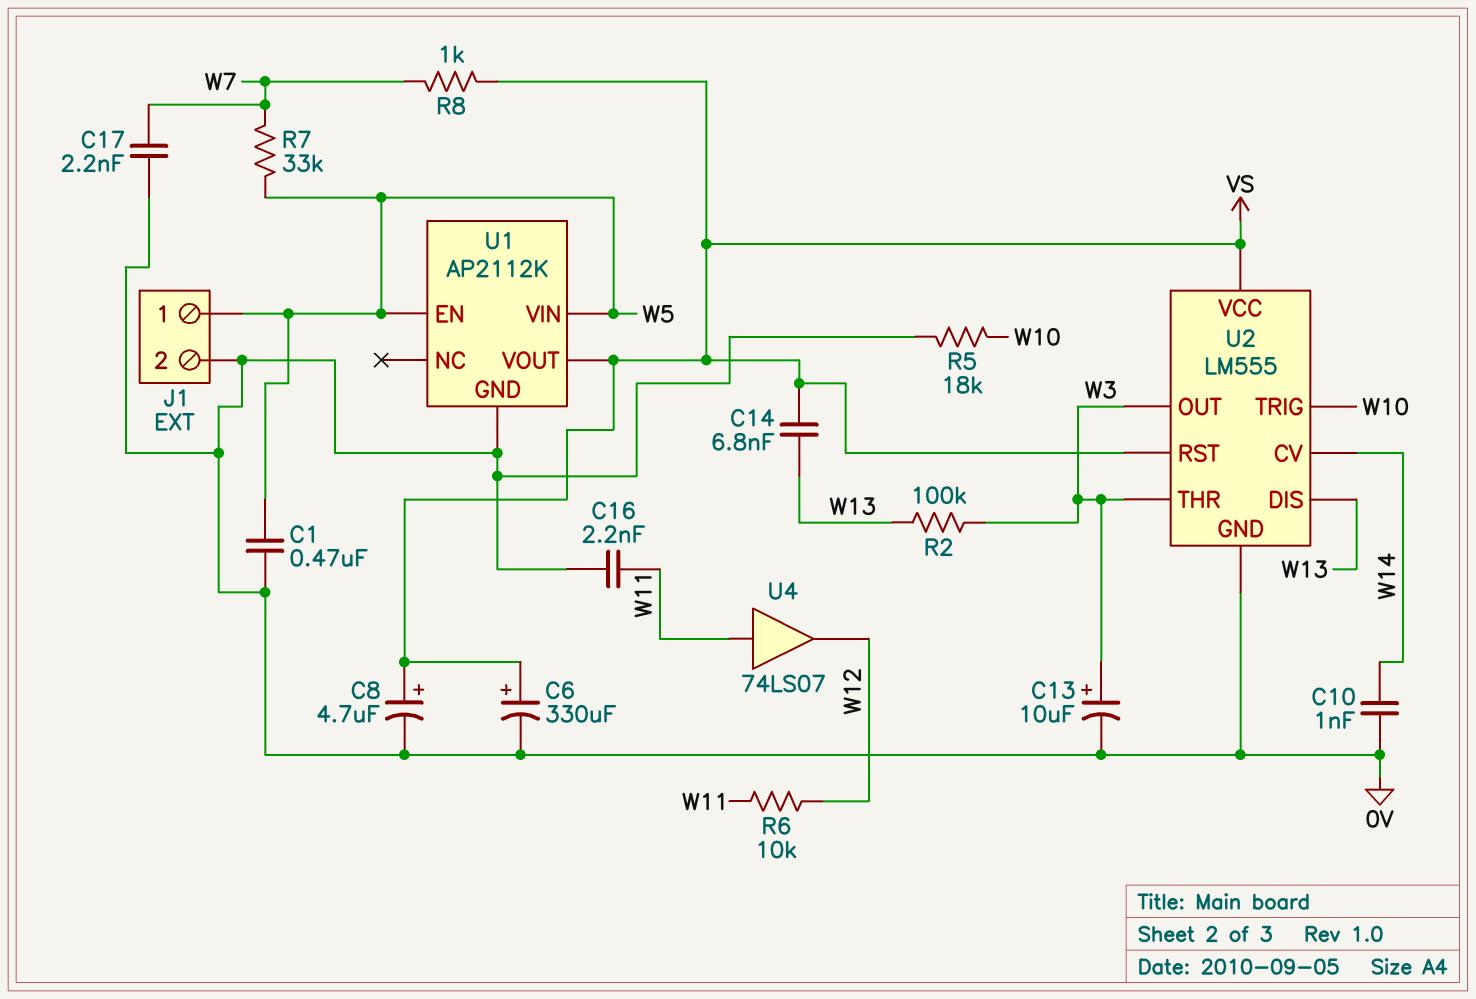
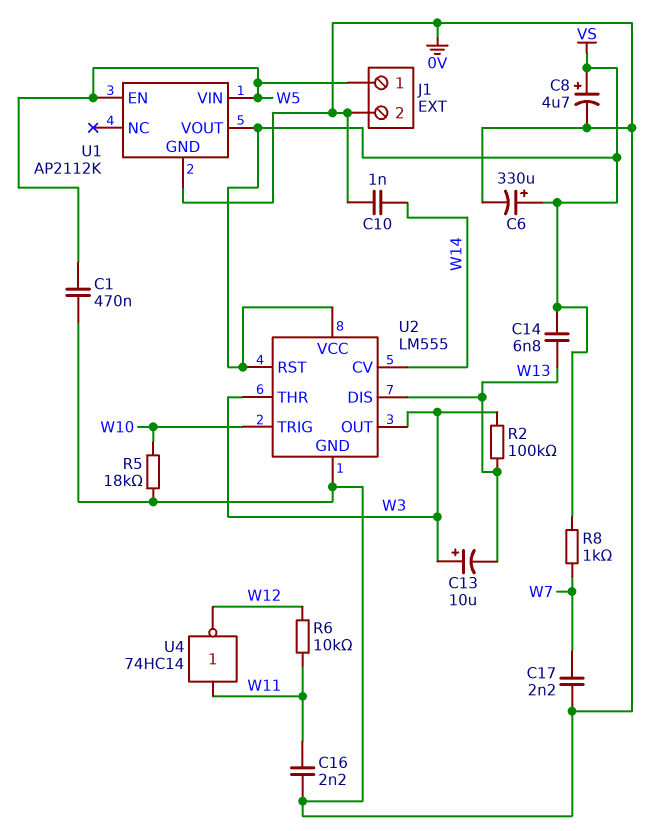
C13: 10uF (plus W3, minus 0V) -> 10uF (plus W3, minus W13)
R7: 33k (W5, W7) -> none
U4: buffer 74LS07 (in W11, out W12) -> NOT 74HC14 (in W11, out W12)

